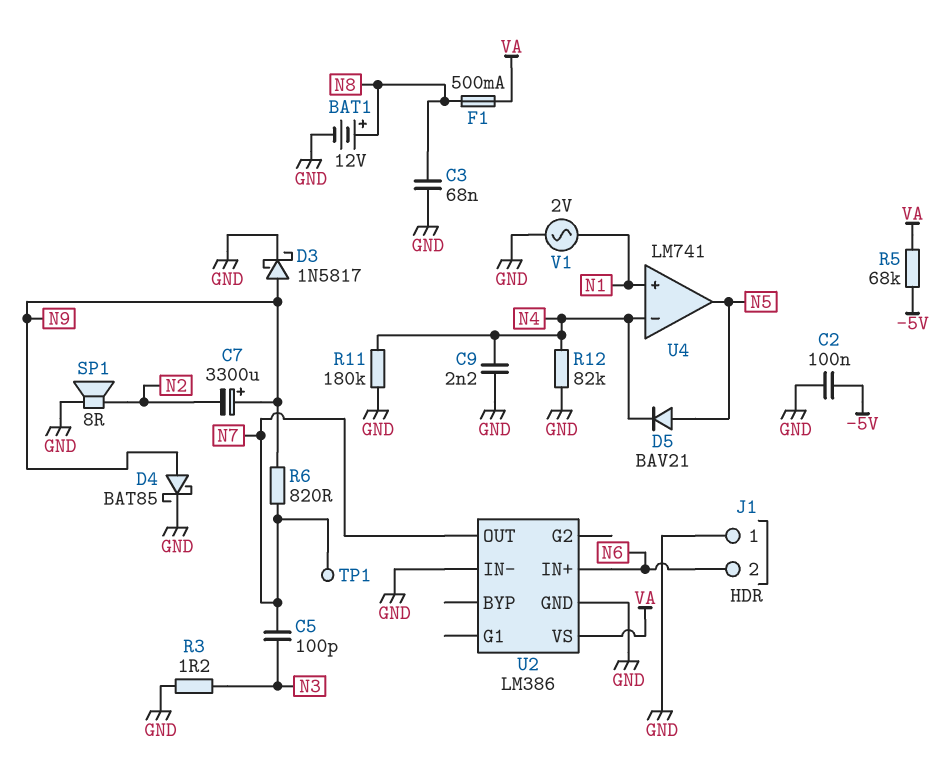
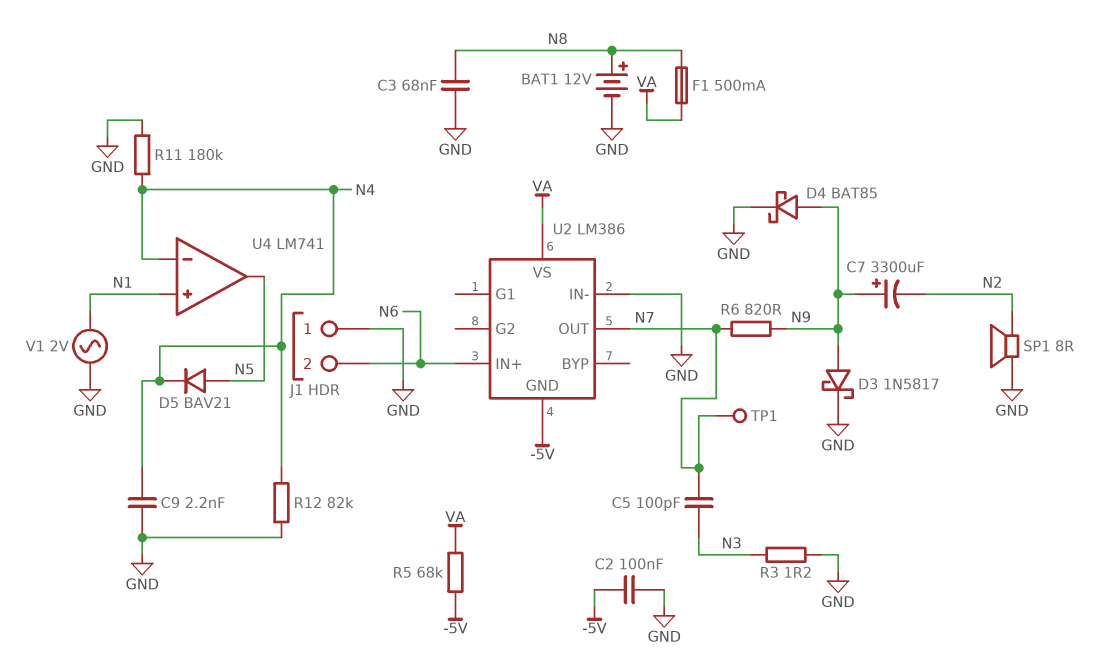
U2 pin GND: GND -> -5V

